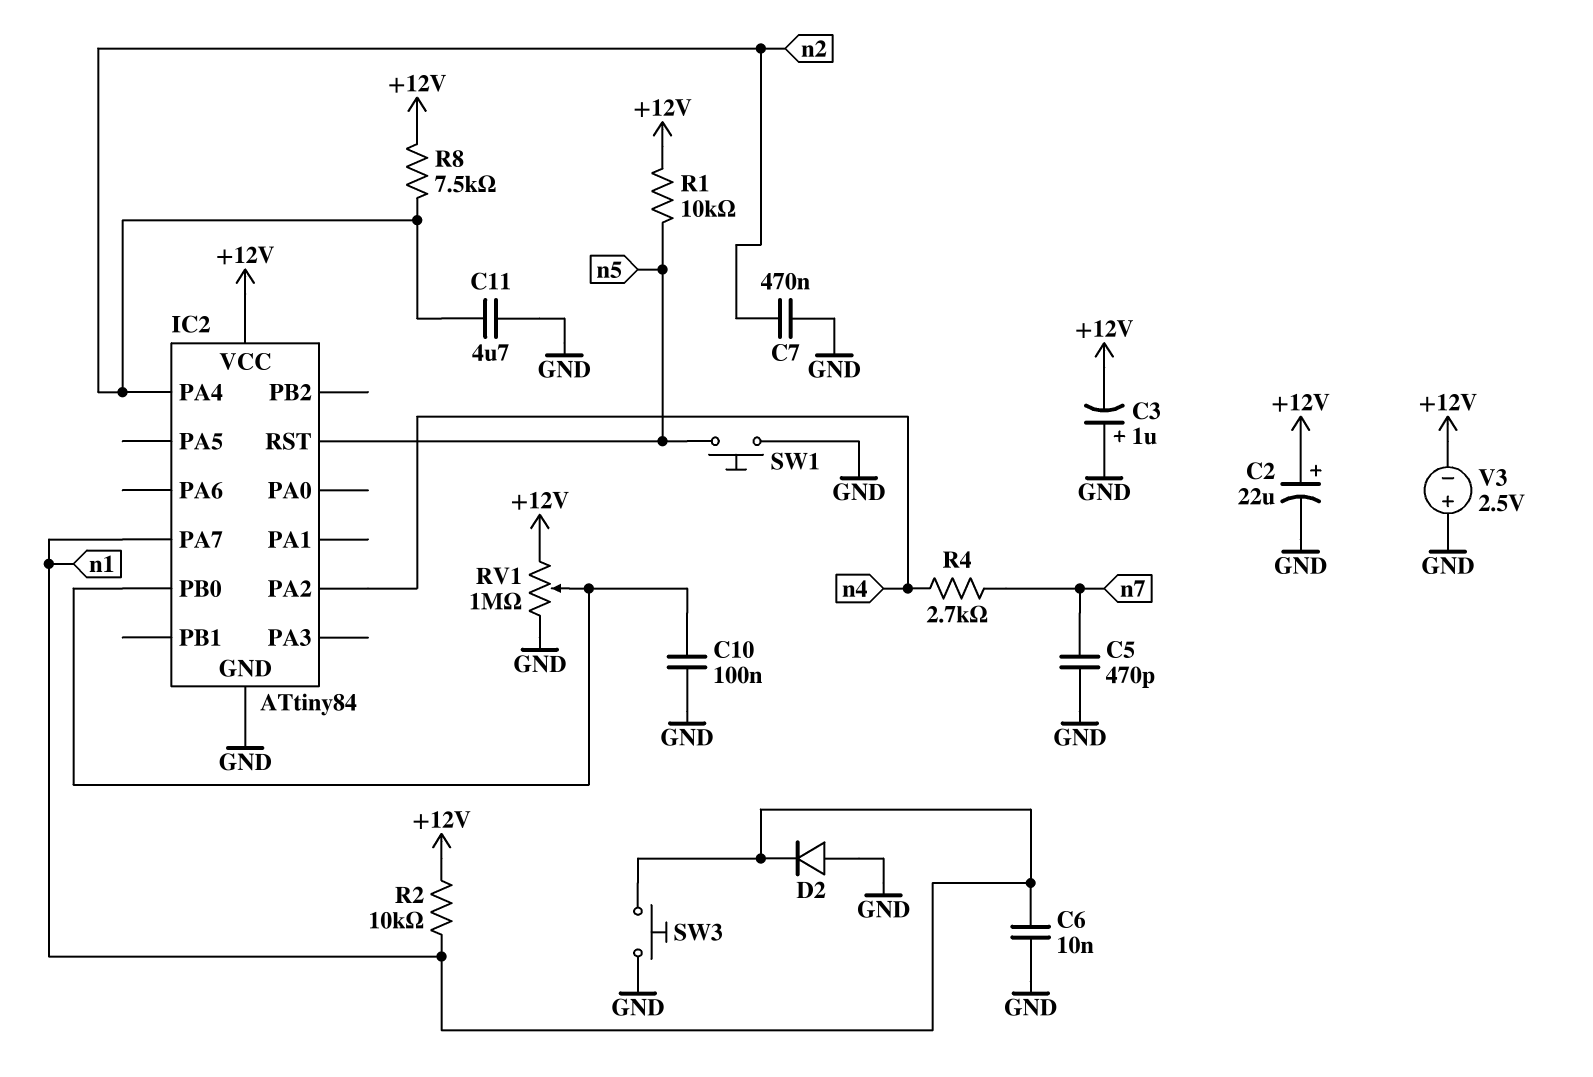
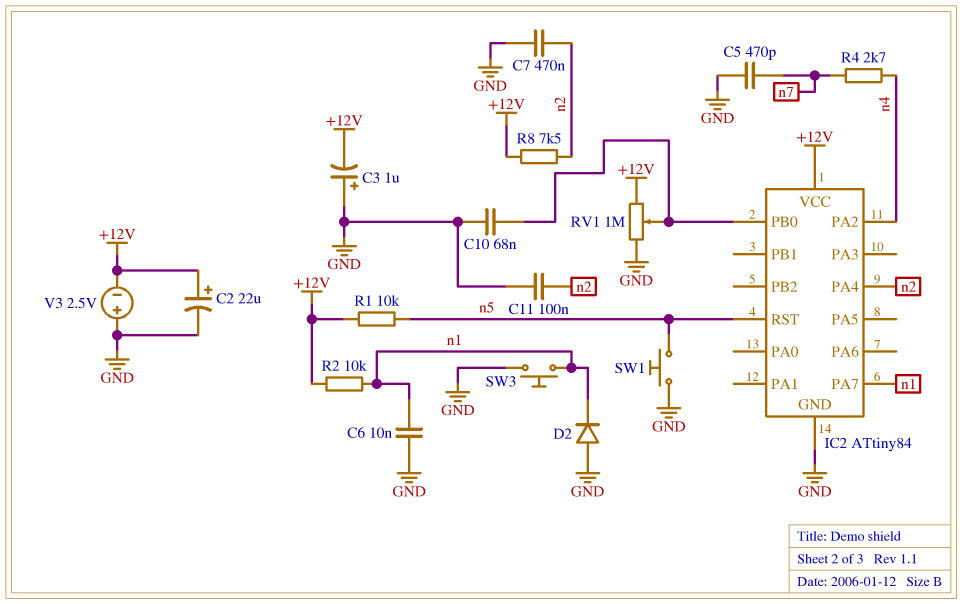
C10: 100nF (GND, IC2/PB0) -> 68nF (GND, IC2/PB0)
C11: 4.7uF (GND, n2) -> 100nF (GND, n2)

